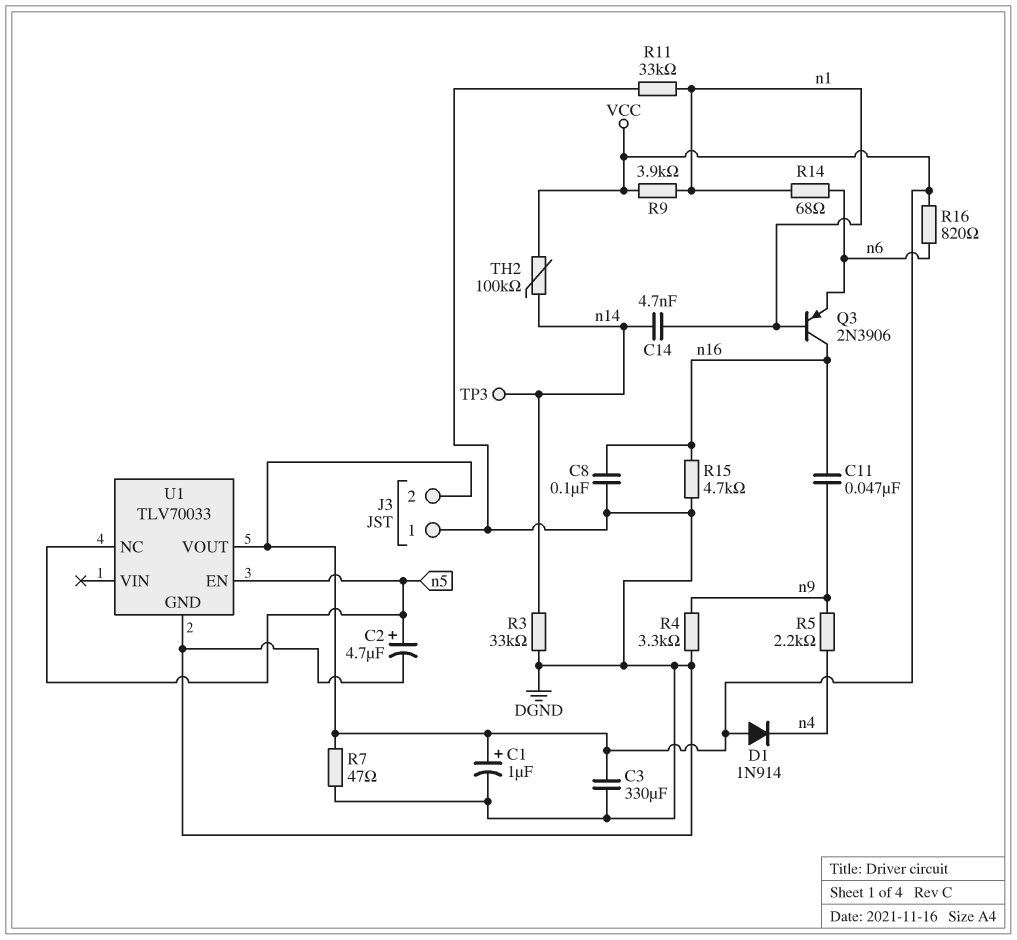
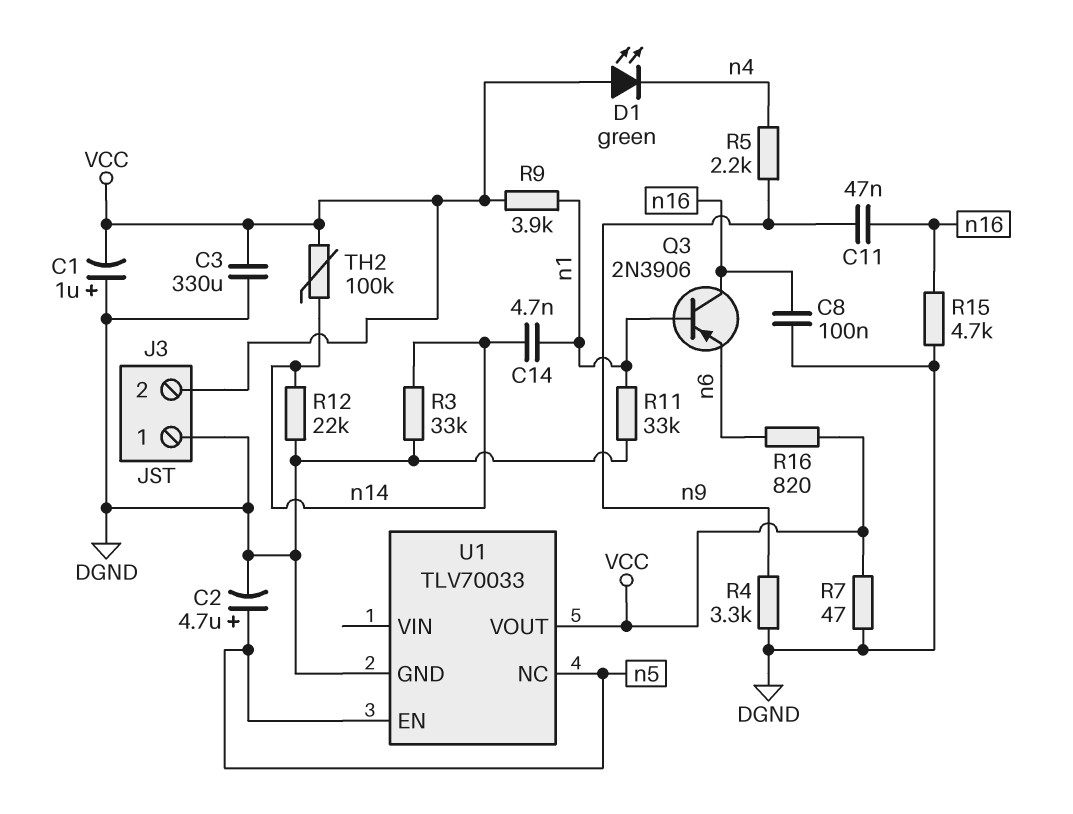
C1: 1uF (plus VCC, minus DGND) -> 1uF (plus DGND, minus VCC)
D1: diode 1N914 (A VCC, K n4) -> LED green (A VCC, K n4)
R12: none -> 22k (DGND, n14)
R14: 68 (n1, n6) -> none
TP3: test point (n14) -> none

